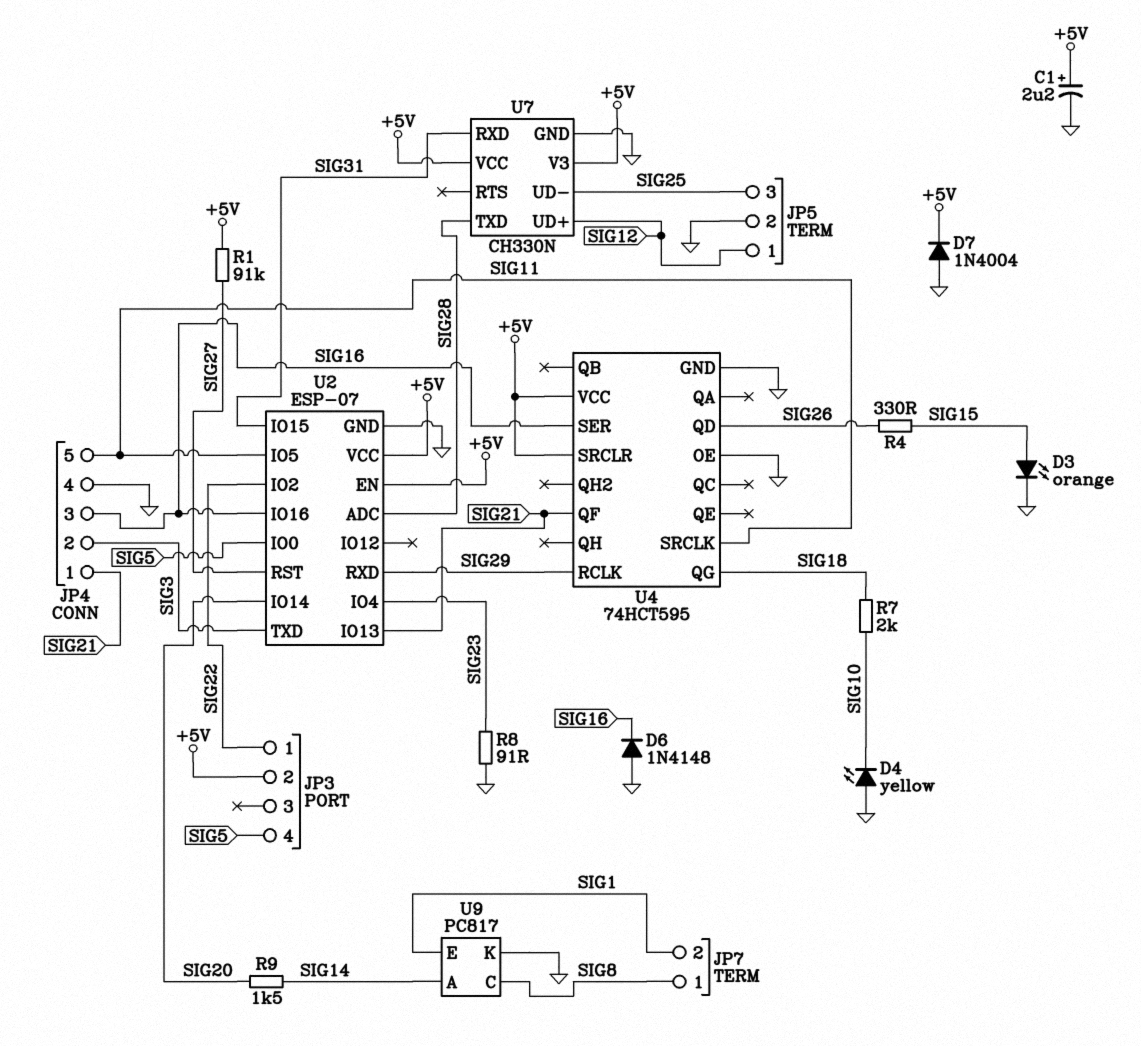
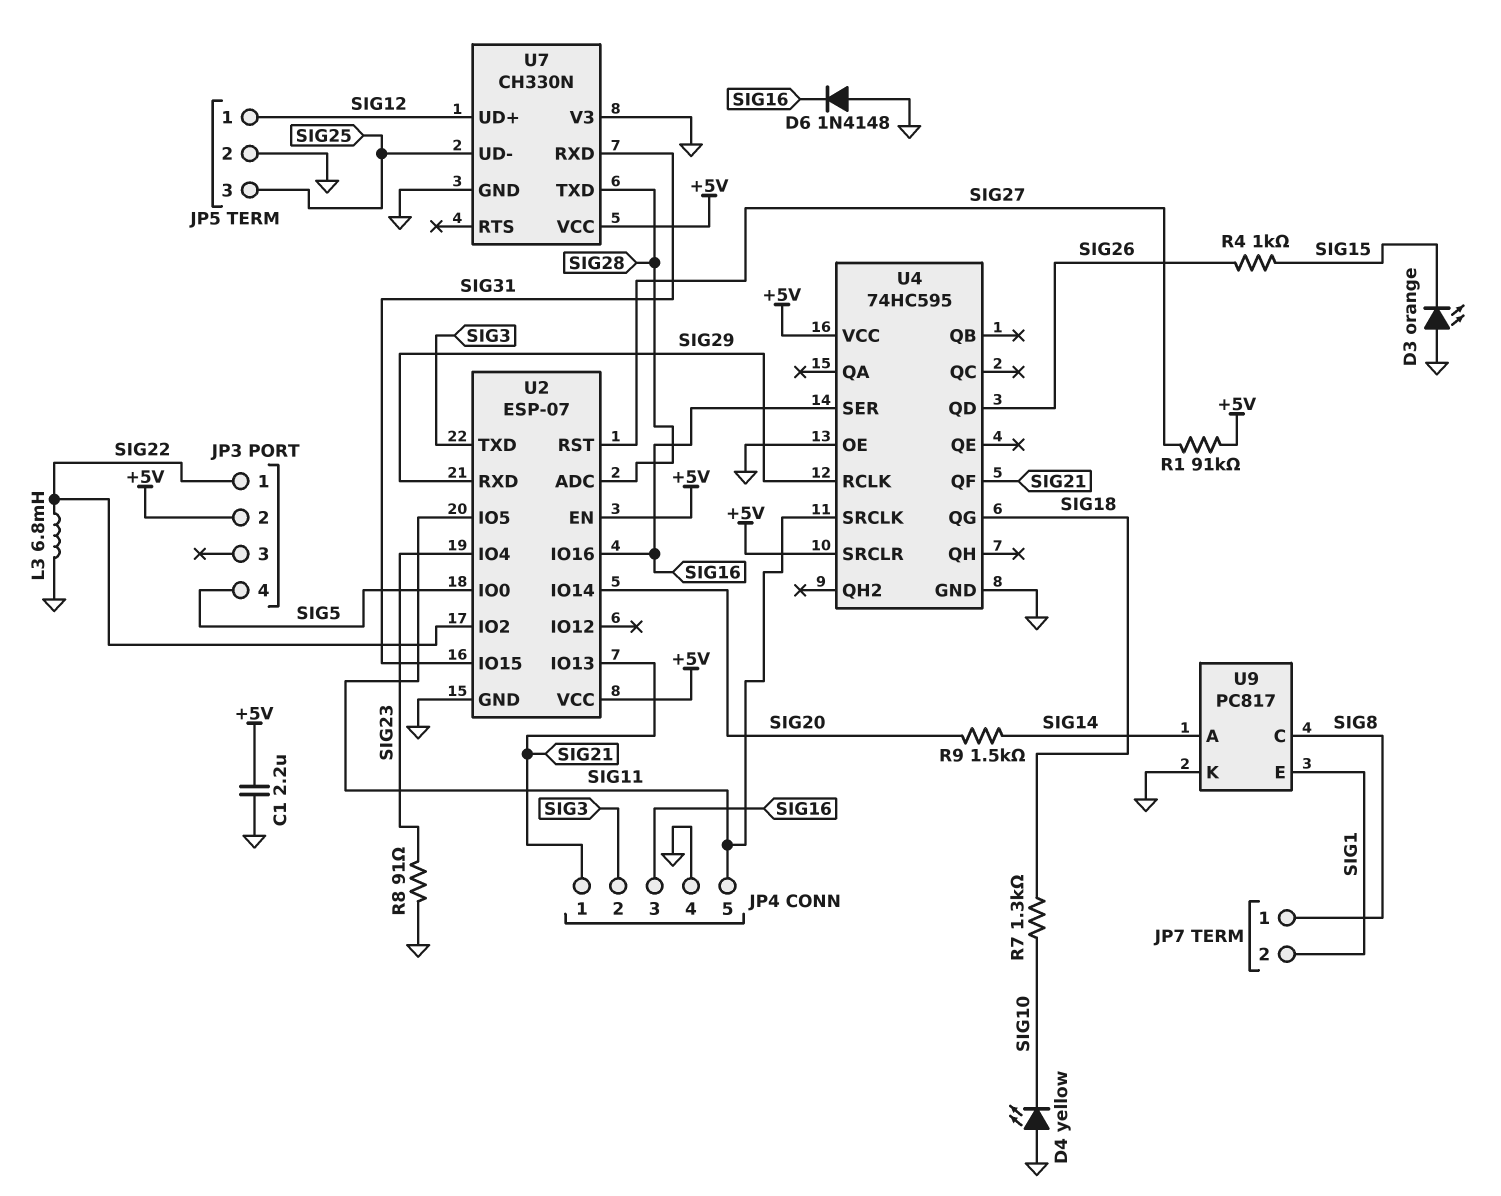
C1: 2.2uF (plus +5V, minus GND) -> 2.2uF (+5V, GND)
D3: LED orange (A SIG15, K GND) -> LED orange (A GND, K SIG15)
D7: diode 1N4004 (A GND, K +5V) -> none
L3: none -> 6.8mH (GND, SIG22)
R4: 330 (SIG15, SIG26) -> 1k (SIG15, SIG26)
R7: 2k (SIG10, SIG18) -> 1.3k (SIG10, SIG18)
U4: 74HCT595 -> 74HC595
U7 pin V3: +5V -> GND

